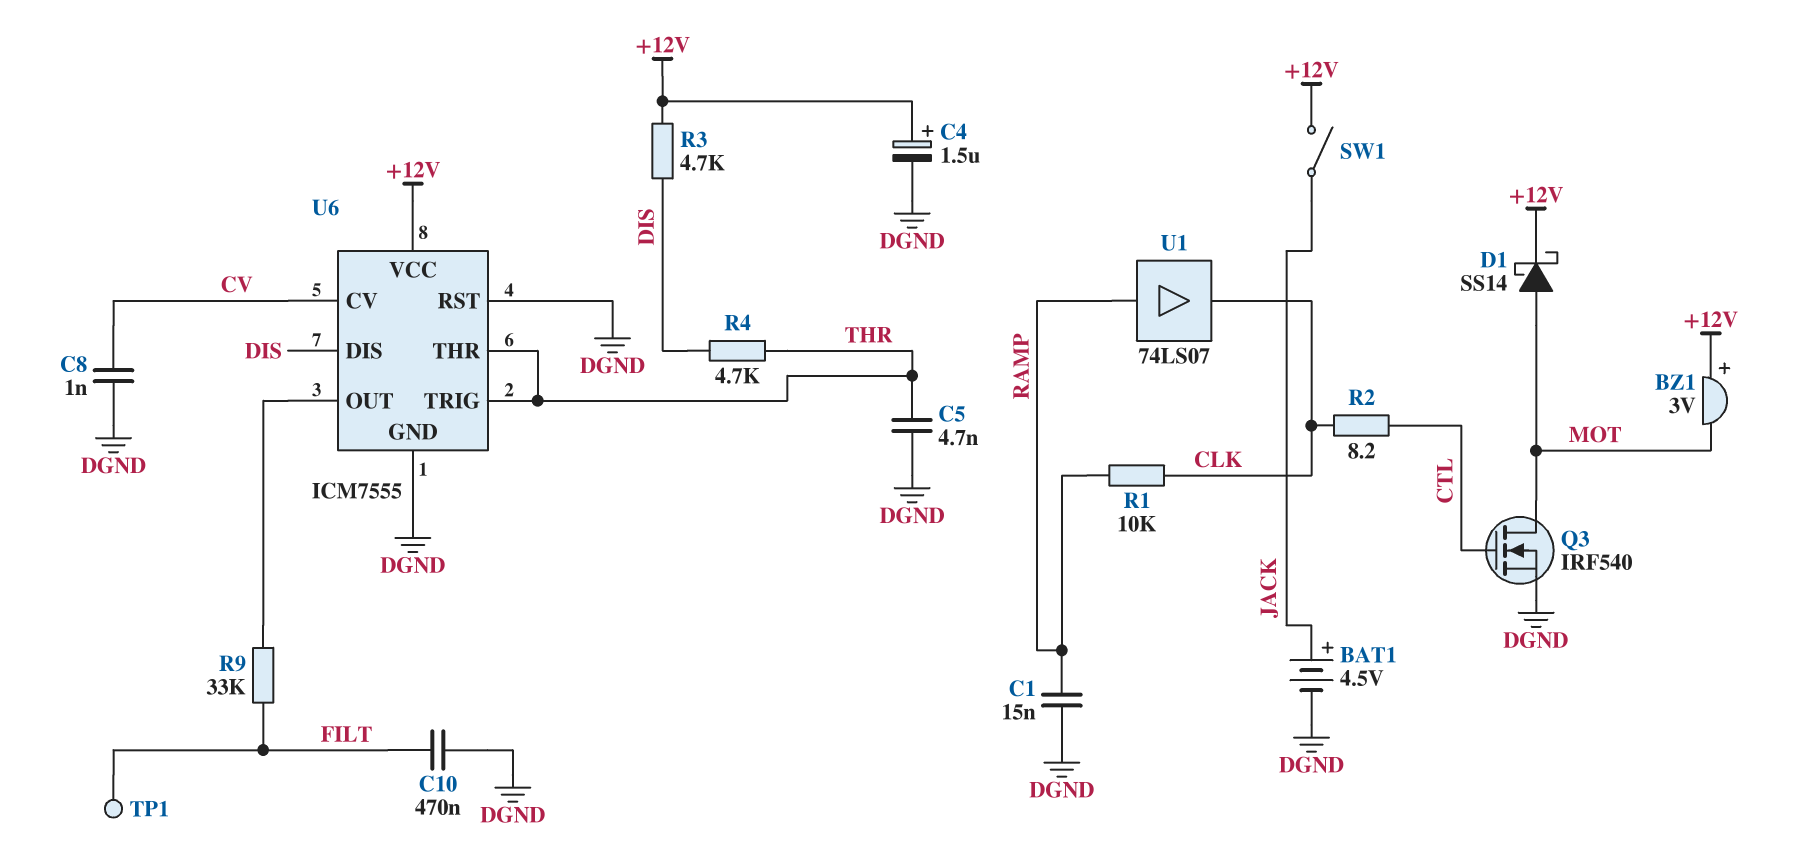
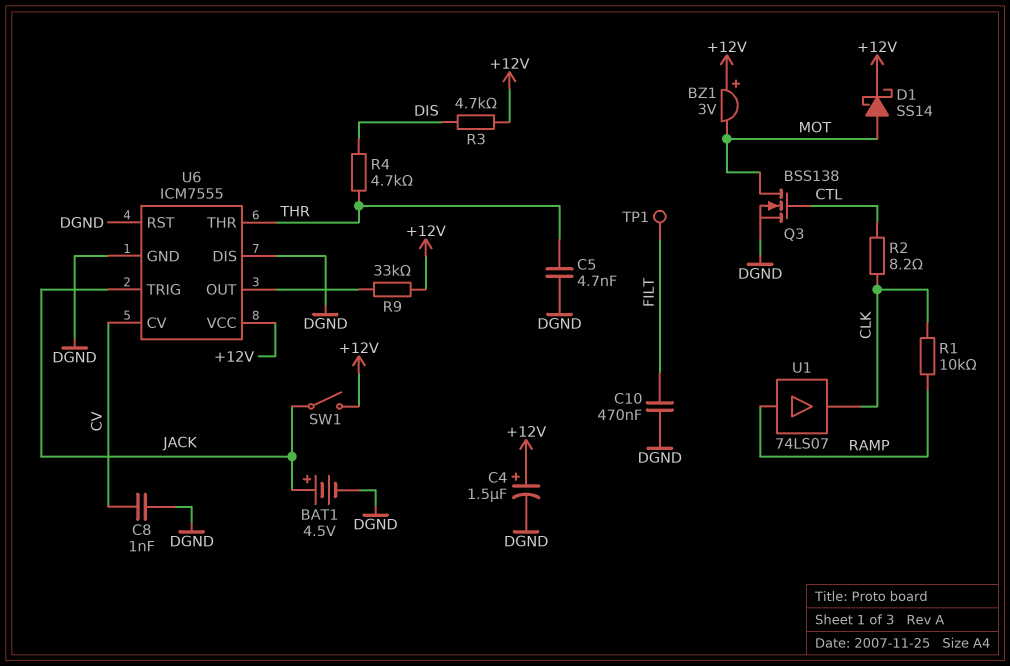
C1: 15nF (DGND, RAMP) -> none
Q3: NMOS IRF540 (G CTL, D MOT, S DGND) -> NMOS BSS138 (G CTL, D MOT, S DGND)
R9: 33k (FILT, U6/OUT) -> 33k (+12V, U6/OUT)
U6 pin DIS: DIS -> DGND
U6 pin TRIG: THR -> JACK

